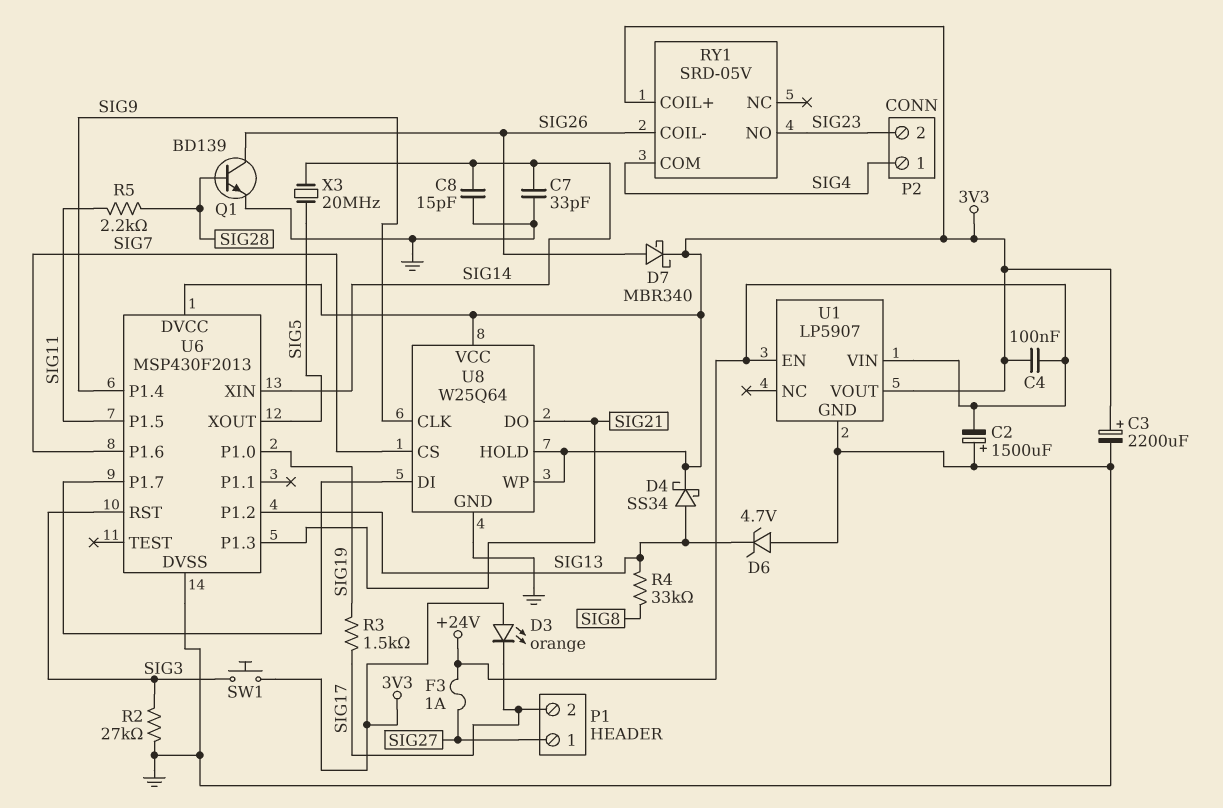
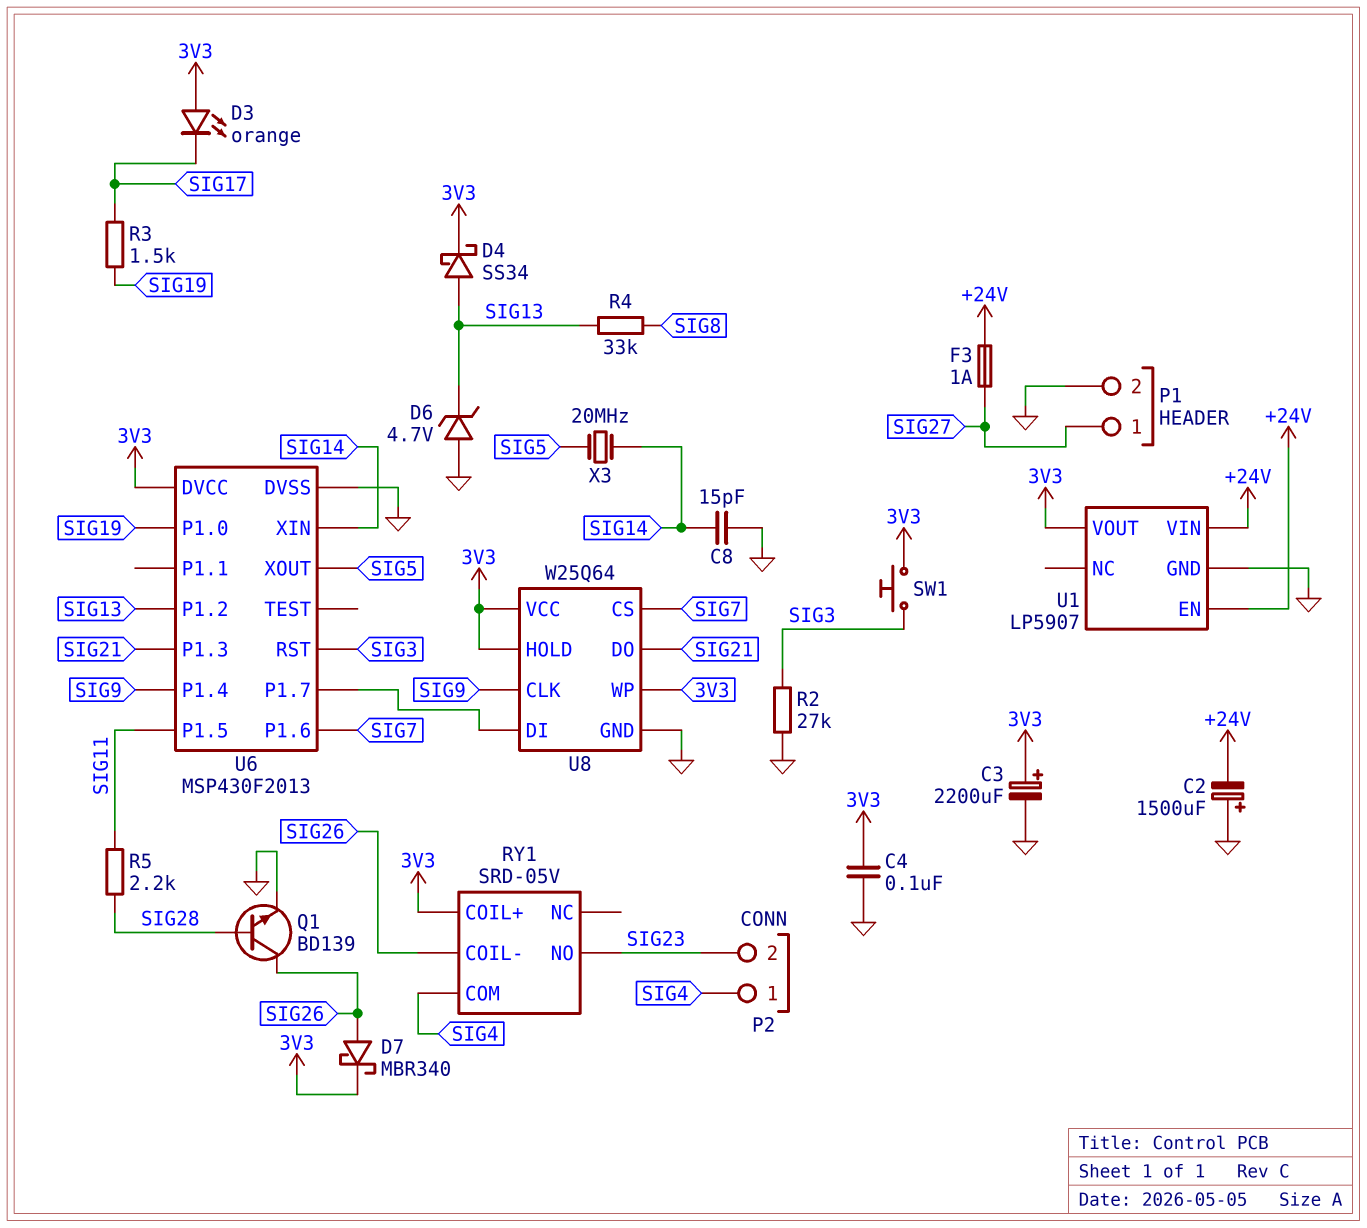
C4: 100nF (+24V, 3V3) -> 100nF (3V3, GND)
C7: 33pF (GND, SIG14) -> none
P1 pin 2: SIG17 -> GND

